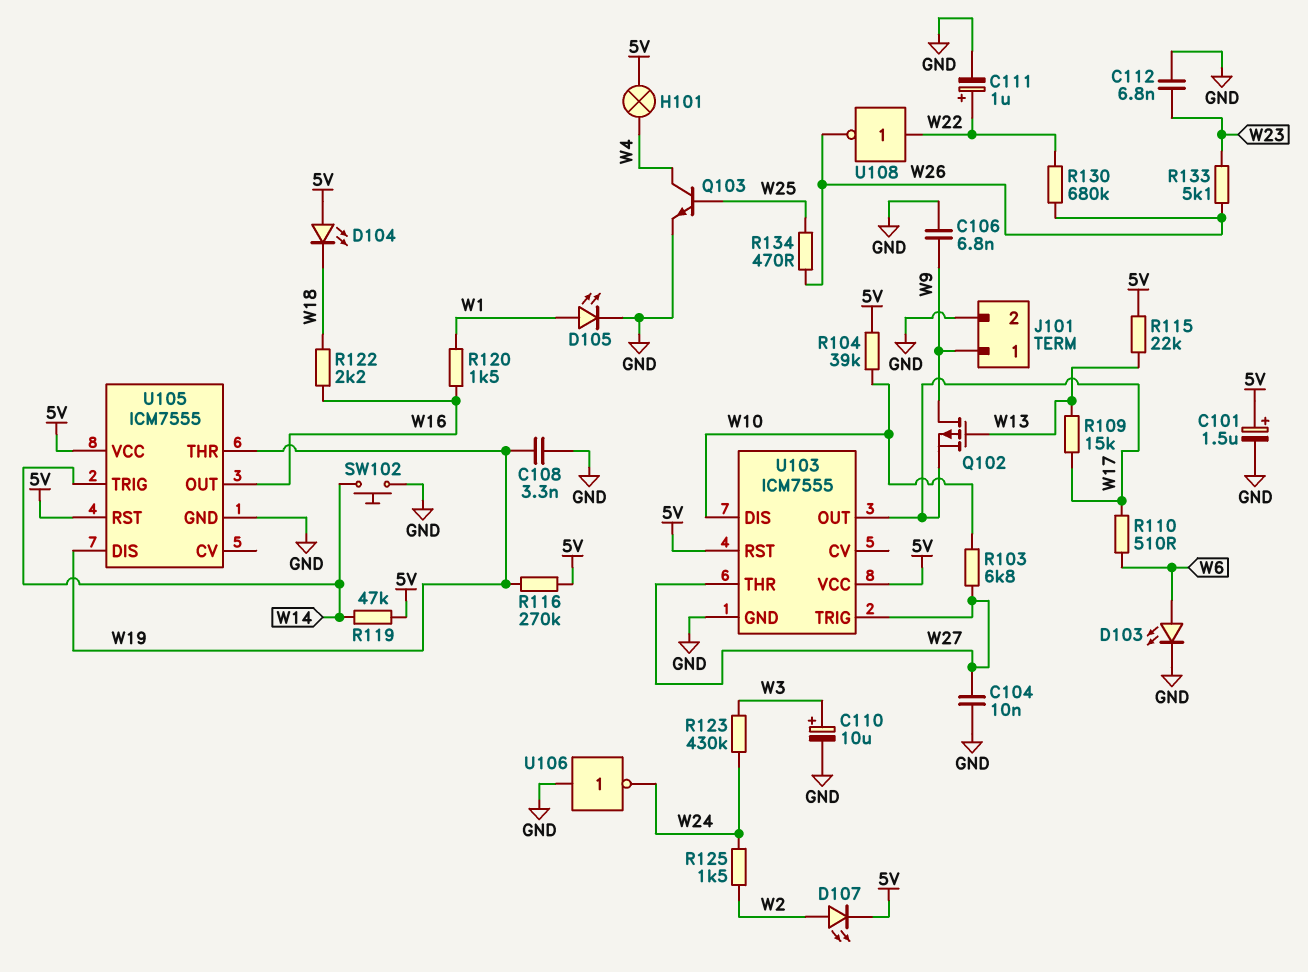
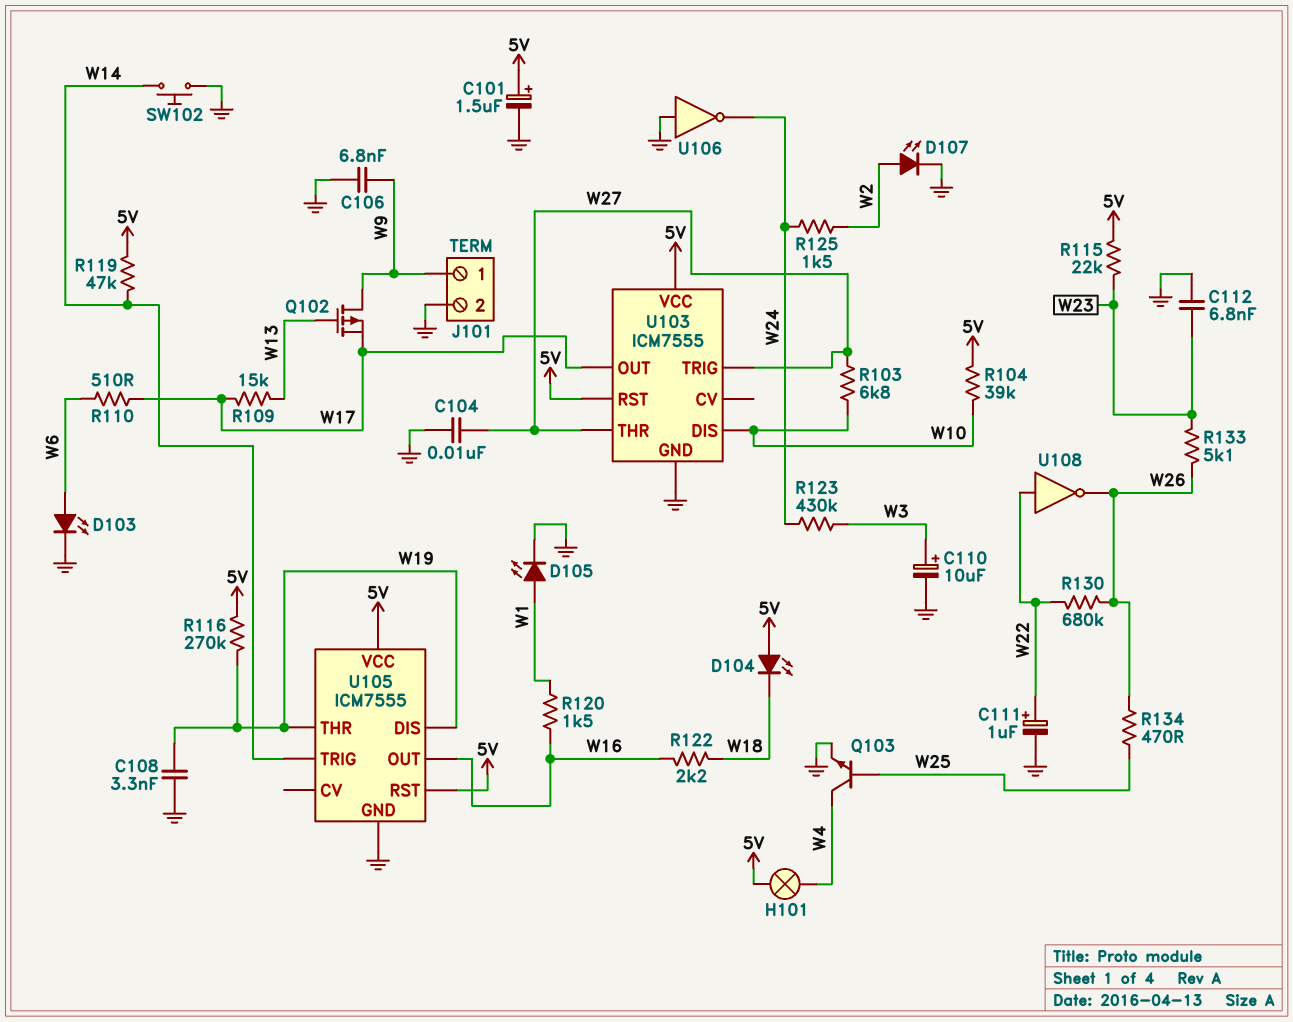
D107: LED (A W2, K 5V) -> LED (A W2, K GND)
R115: 22k (5V, W13) -> 22k (5V, W23)

